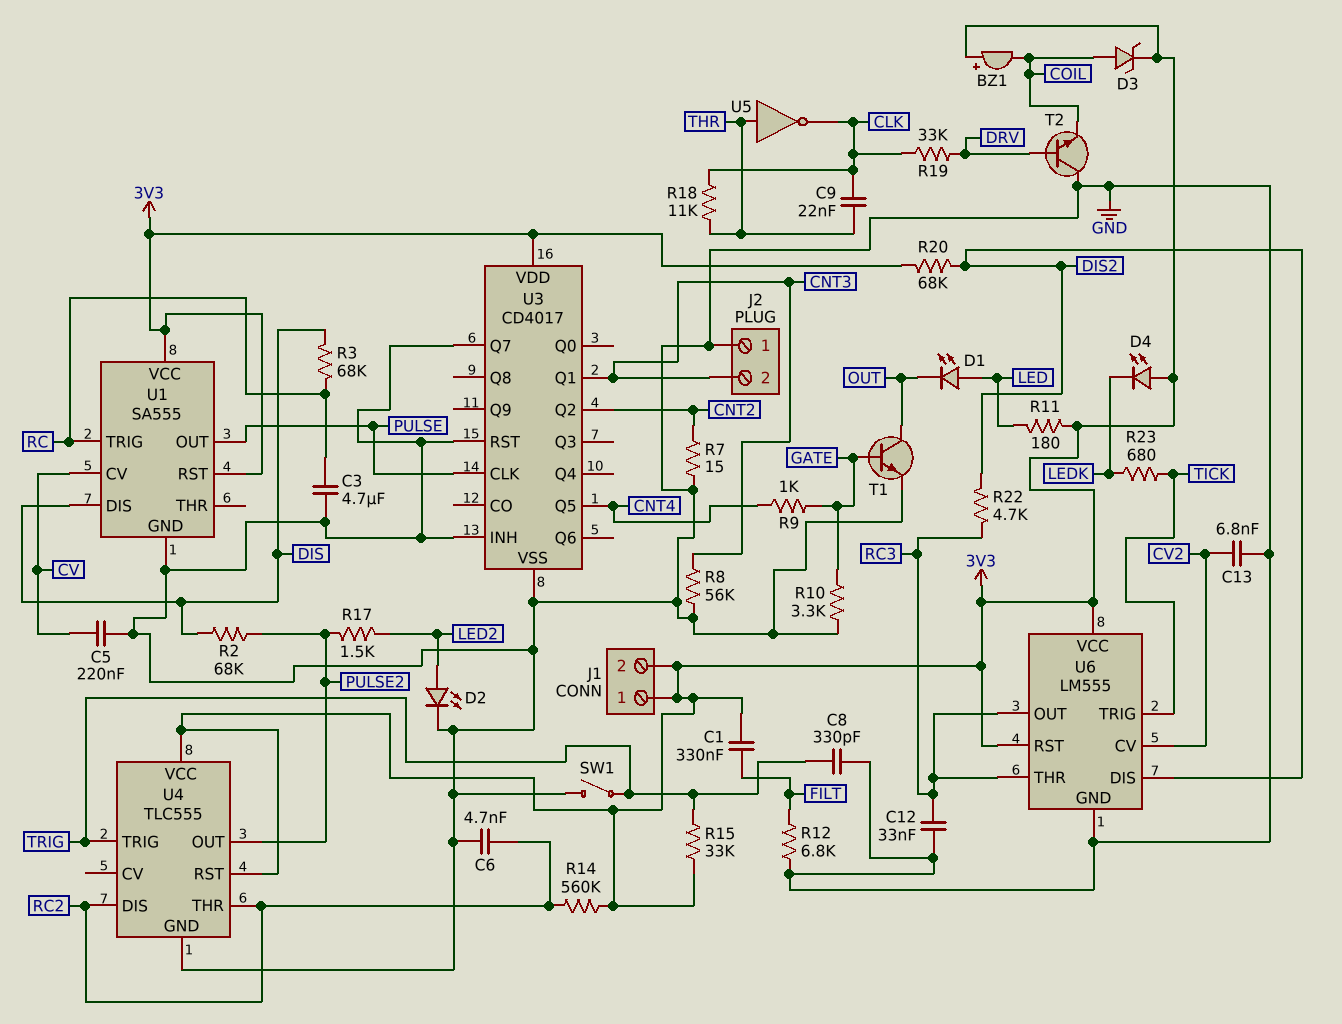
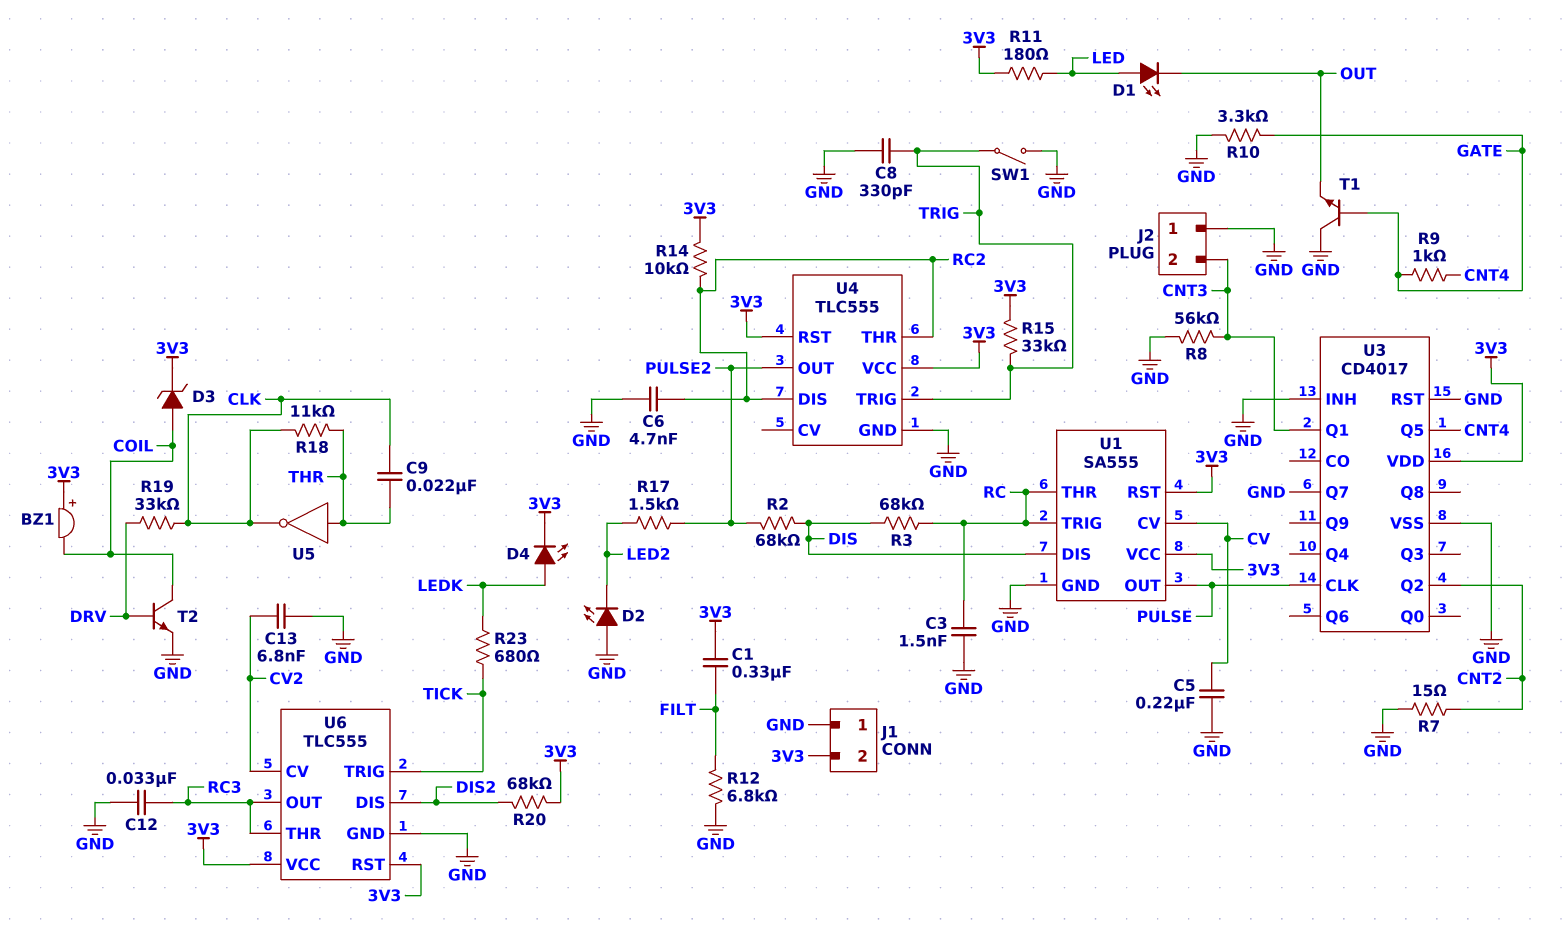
C3: 4.7uF (GND, RC) -> 1.5nF (GND, RC)
D2: LED (A LED2, K GND) -> LED (A GND, K LED2)
D4: LED (A 3V3, K LEDK) -> LED (A LEDK, K 3V3)
J1 pin 1: 3V3 -> GND
R14: 560k (3V3, RC2) -> 10k (3V3, RC2)
R22: 4.7k (DIS2, RC3) -> none
T1: NPN (B GATE, C OUT, E GND) -> NPN (B GATE, C GND, E OUT)
T2: NPN (B DRV, C GND, E COIL) -> NPN (B DRV, C COIL, E GND)
U1 pin THR: none -> RC
U6: LM555 -> TLC555

